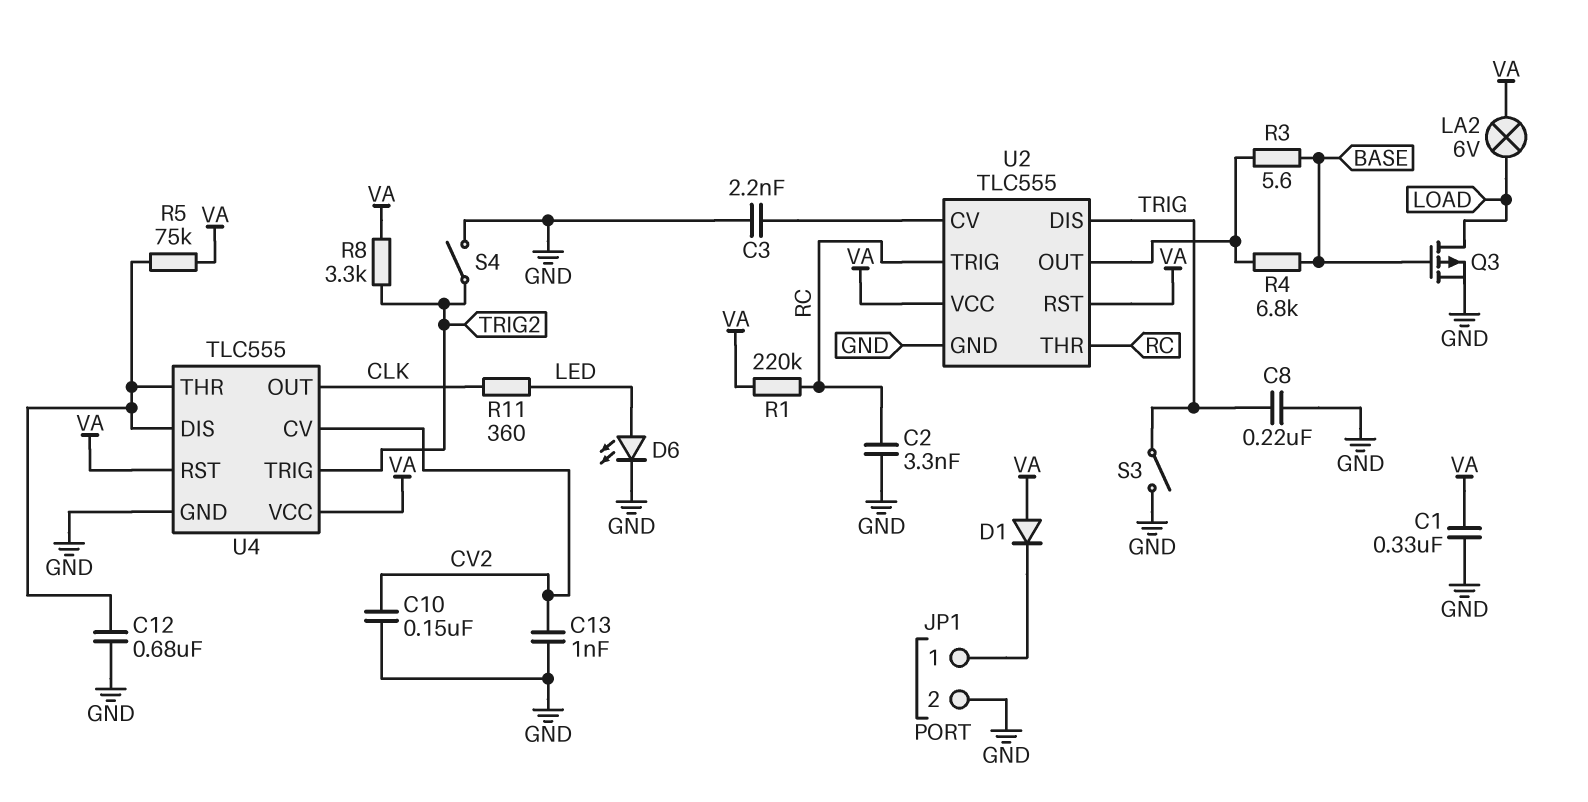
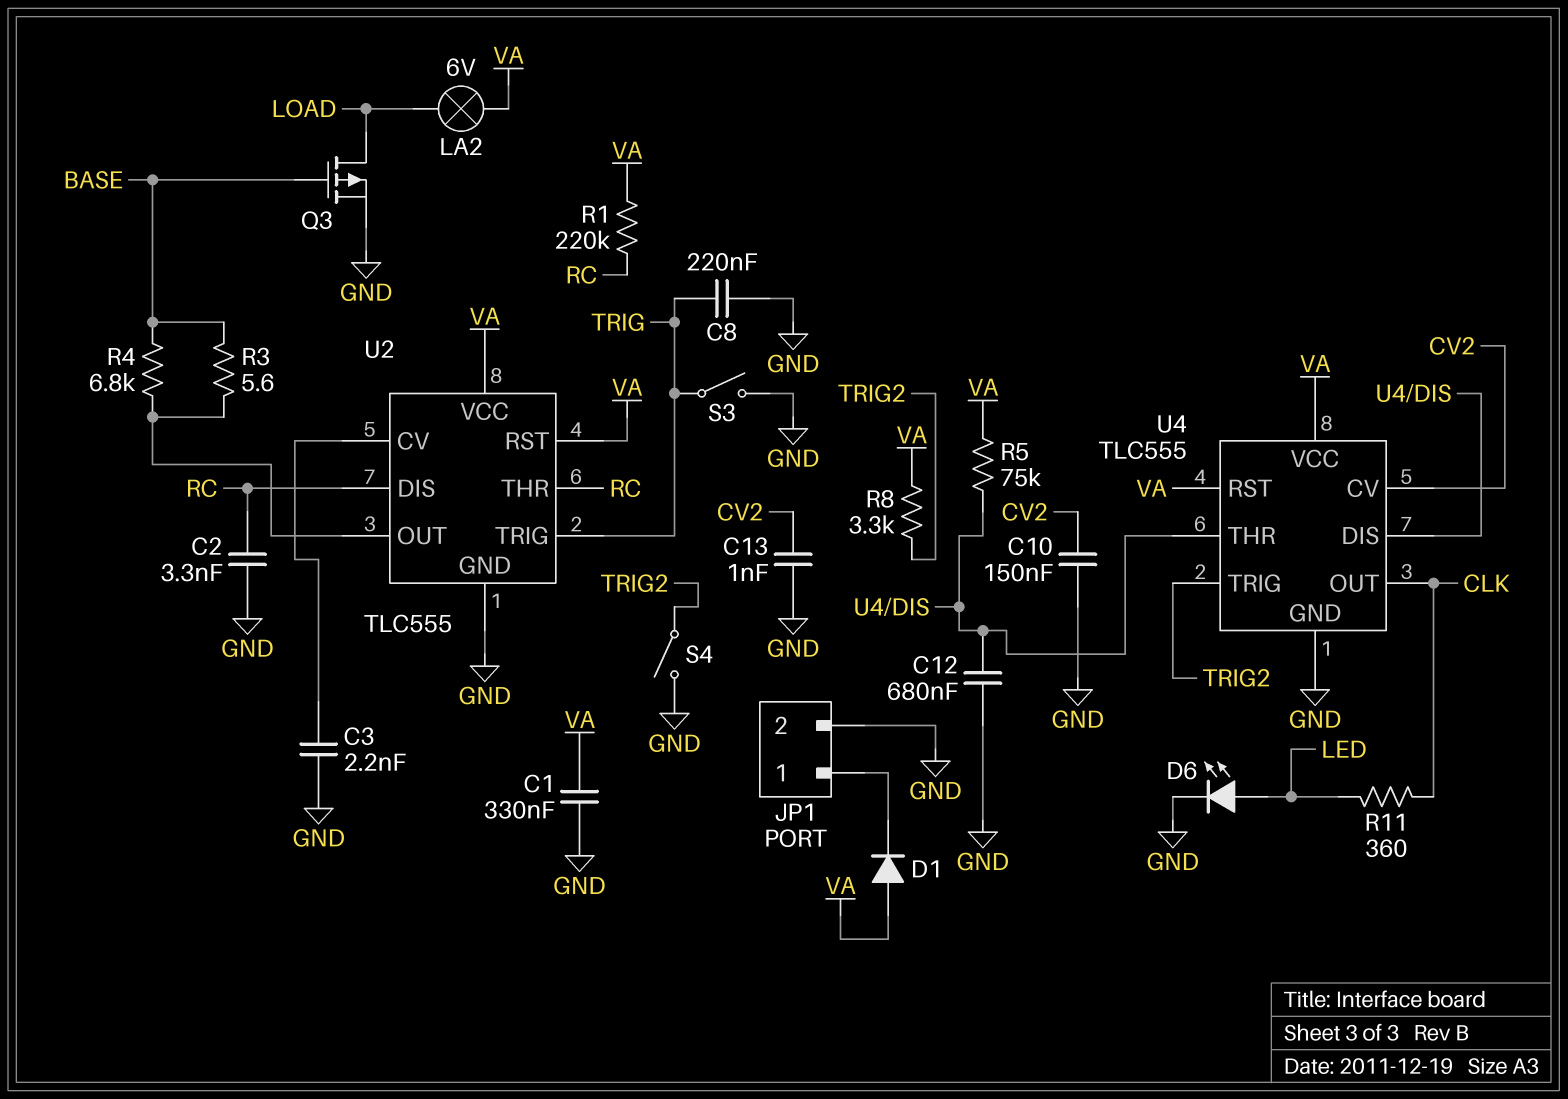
U2 pin DIS: TRIG -> RC
U2 pin TRIG: RC -> TRIG

